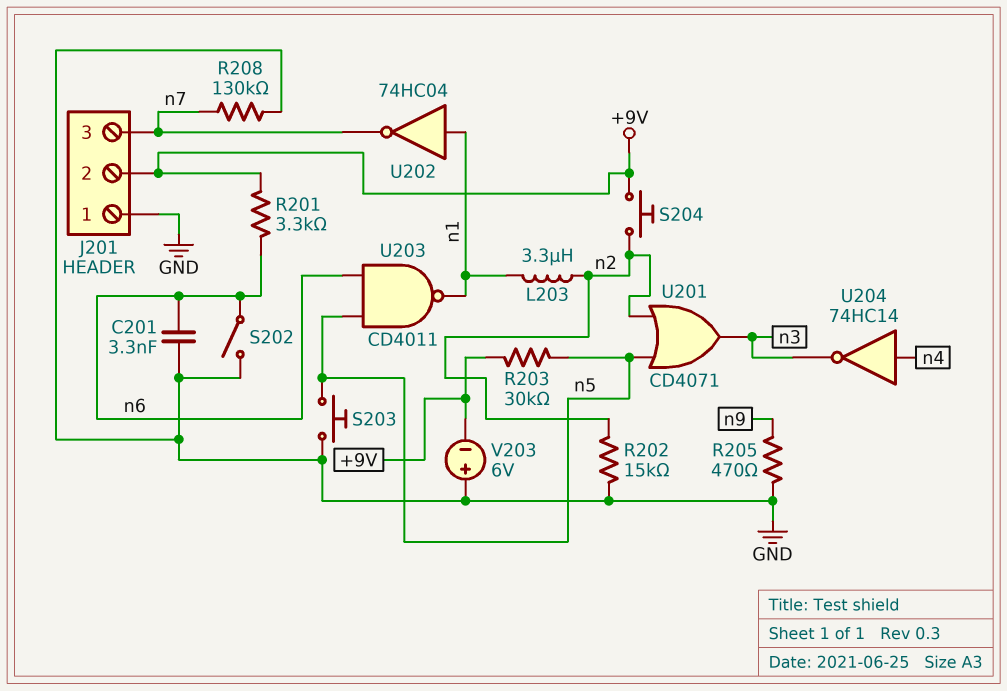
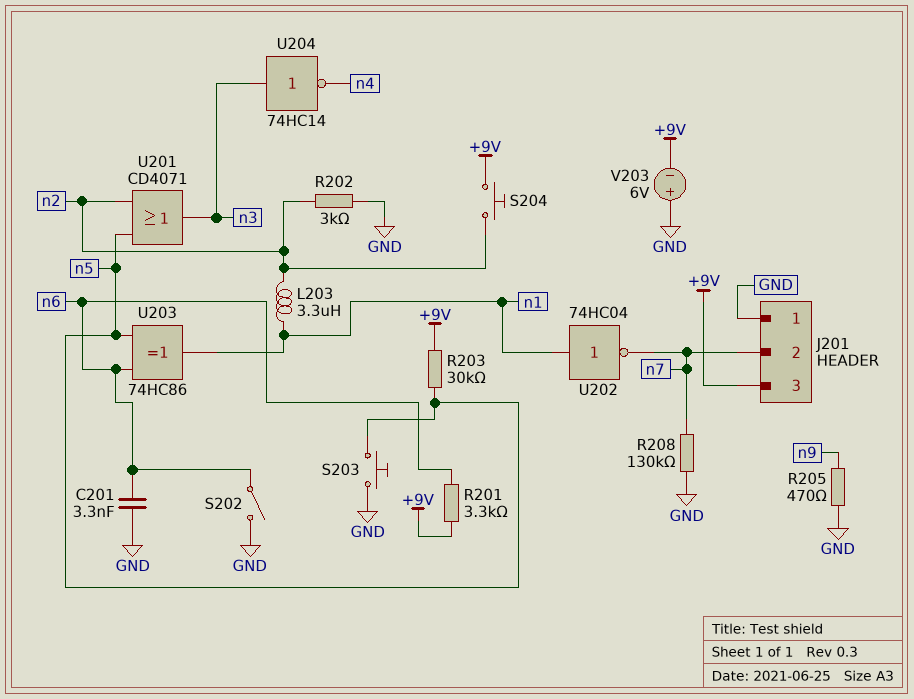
J201 pin 2: +9V -> n7
J201 pin 3: n7 -> +9V
R202: 15k (GND, n2) -> 3k (GND, n2)
U203: NAND CD4011 (in n5, in n6, out n1) -> XOR 74HC86 (in n5, in n6, out n1)
U204: NOT 74HC14 (in n4, out n3) -> NOT 74HC14 (in n3, out n4)

